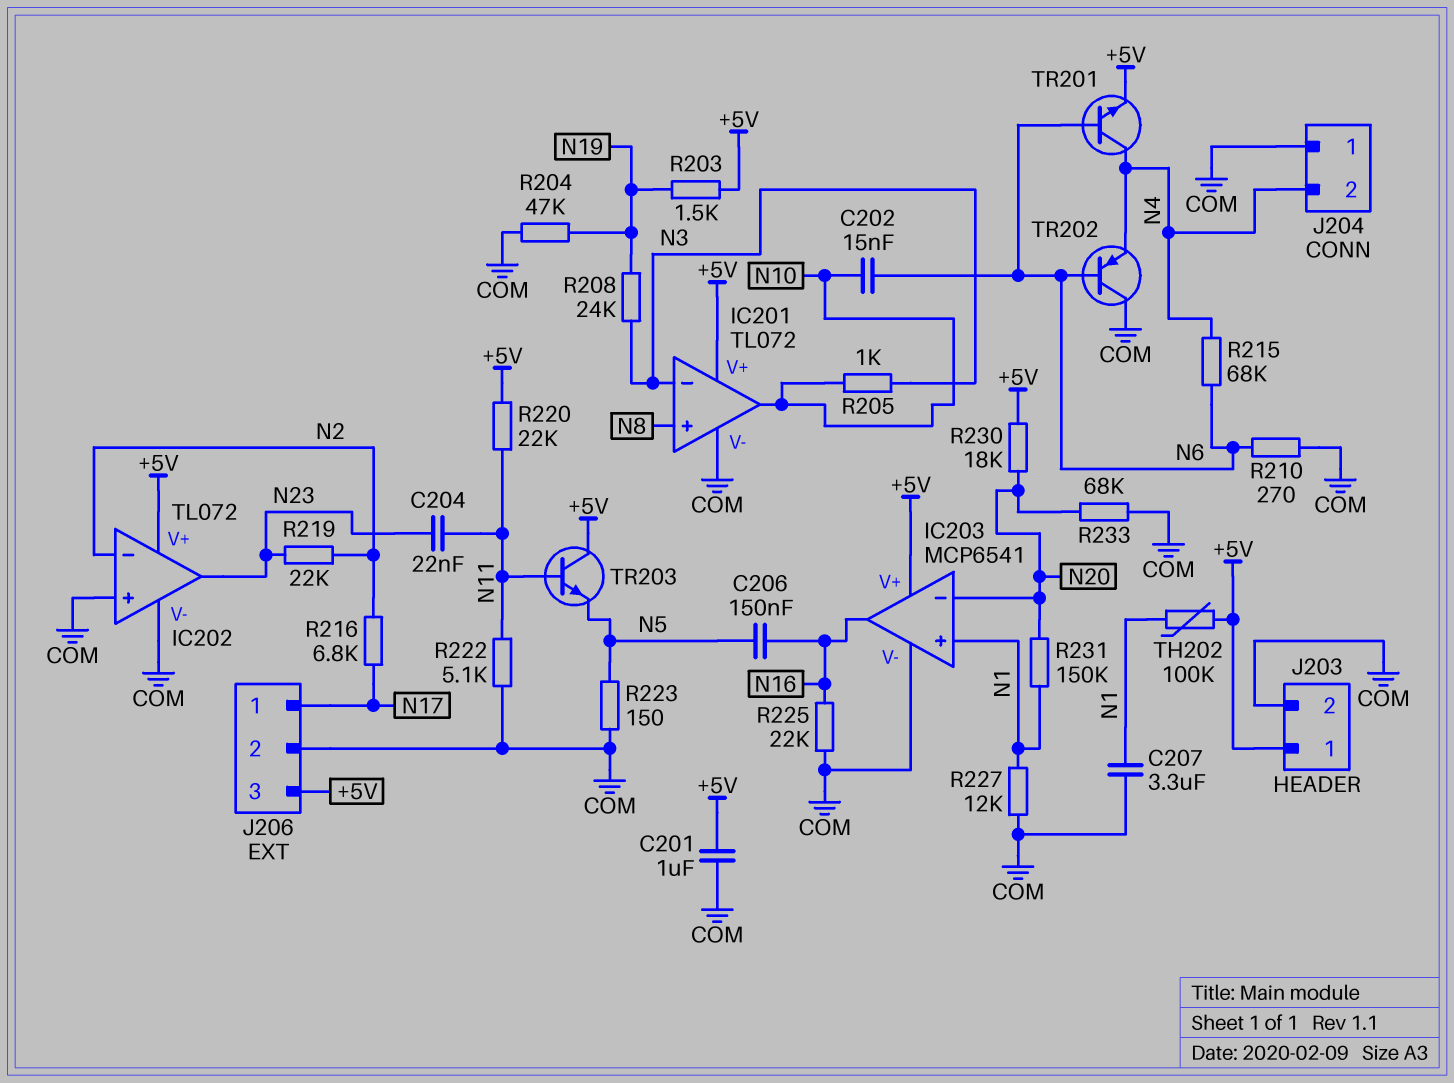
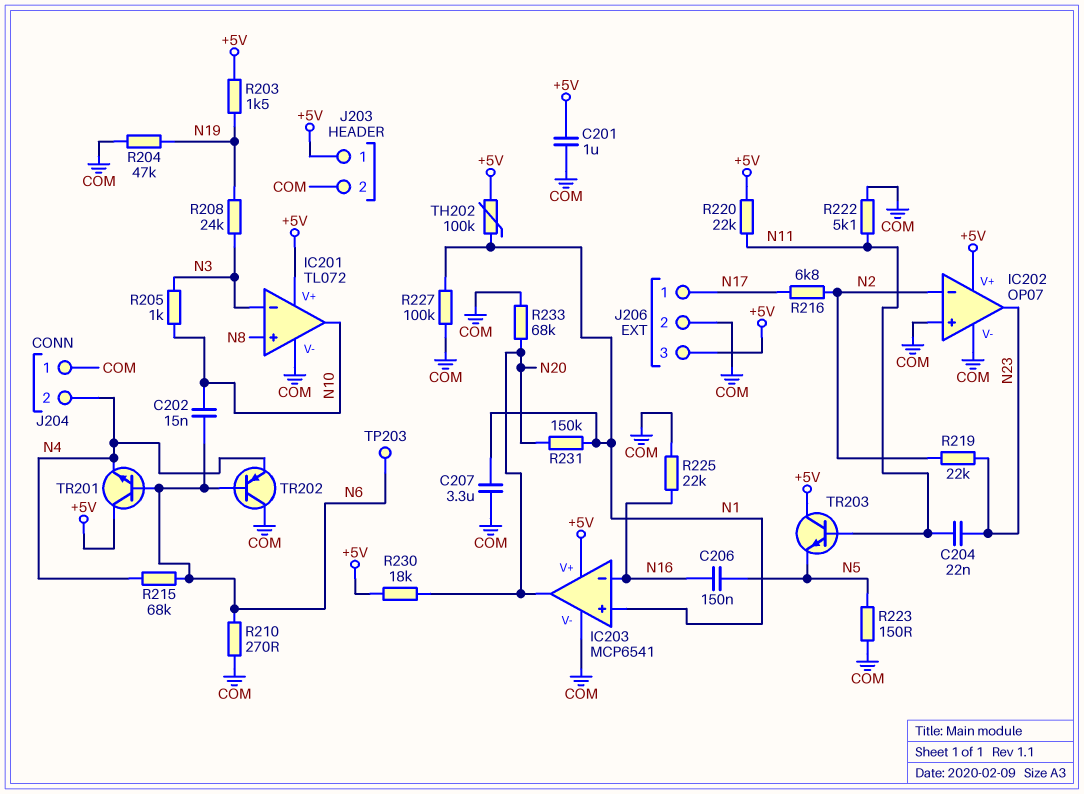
IC202: TL072 -> OP07
IC203 pin in-: N20 -> N16
IC203 pin out: N16 -> N20
R227: 12k (COM, N1) -> 100k (COM, N1)
TP203: none -> test point (N6)
TR201: NPN (B N6, C N4, E +5V) -> NPN (B N6, C +5V, E N4)

